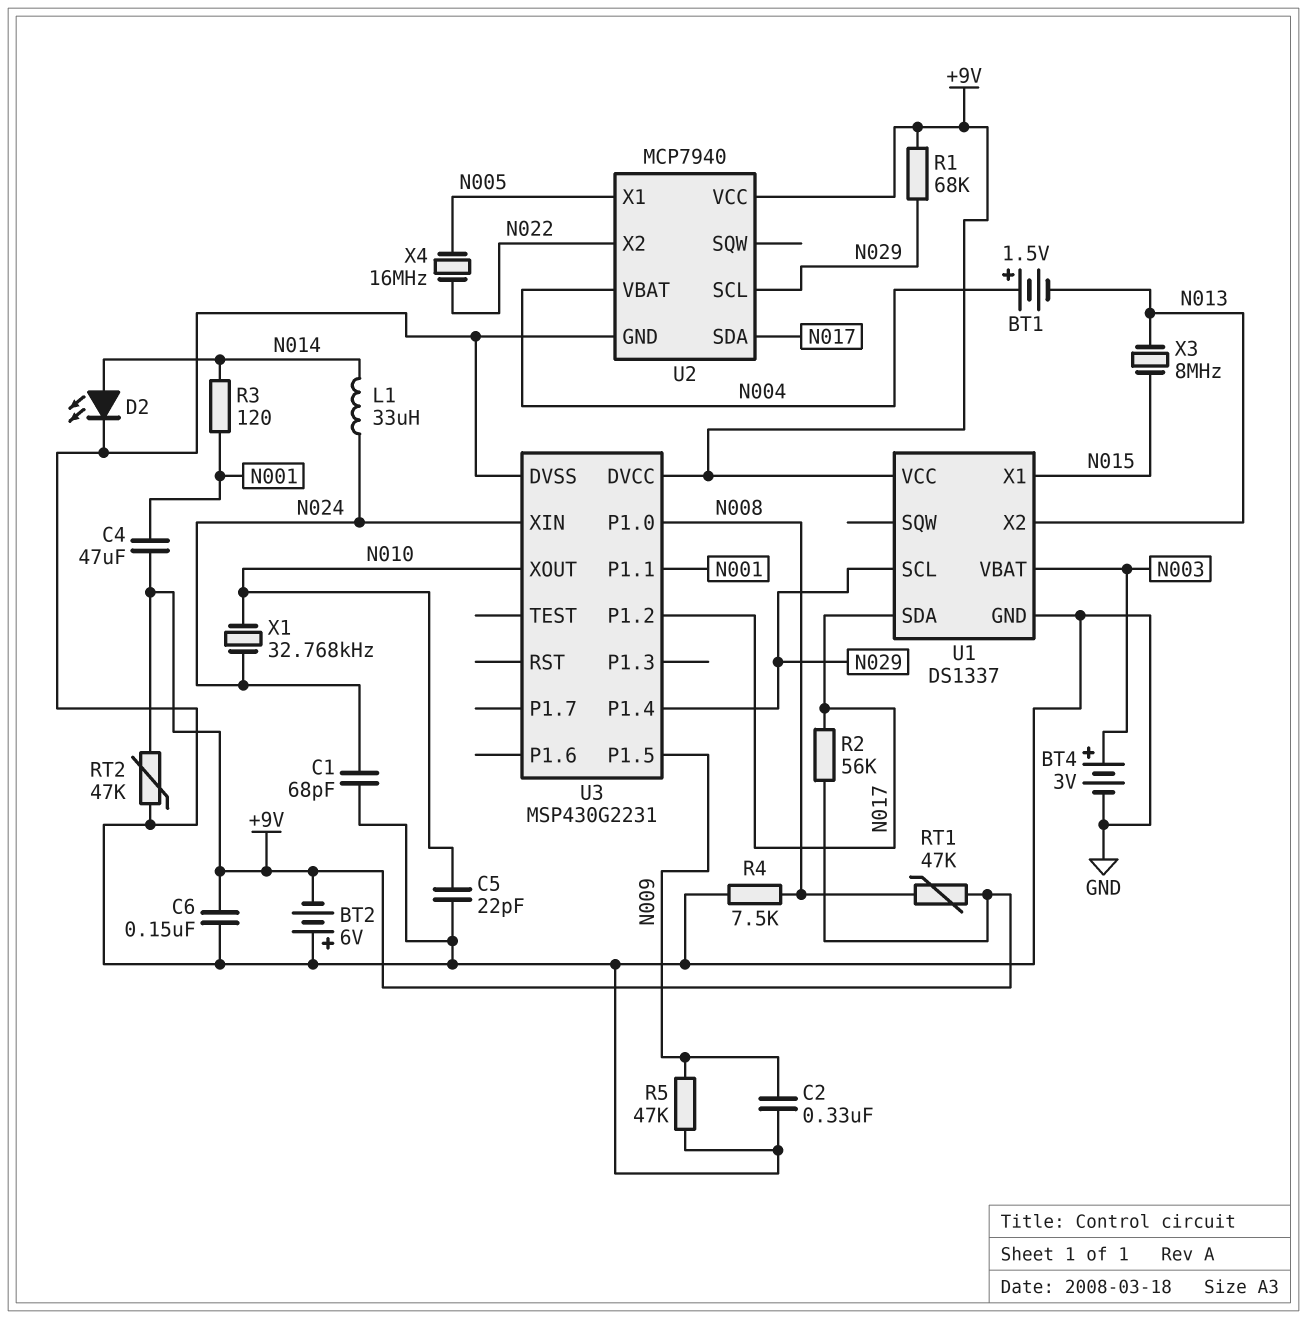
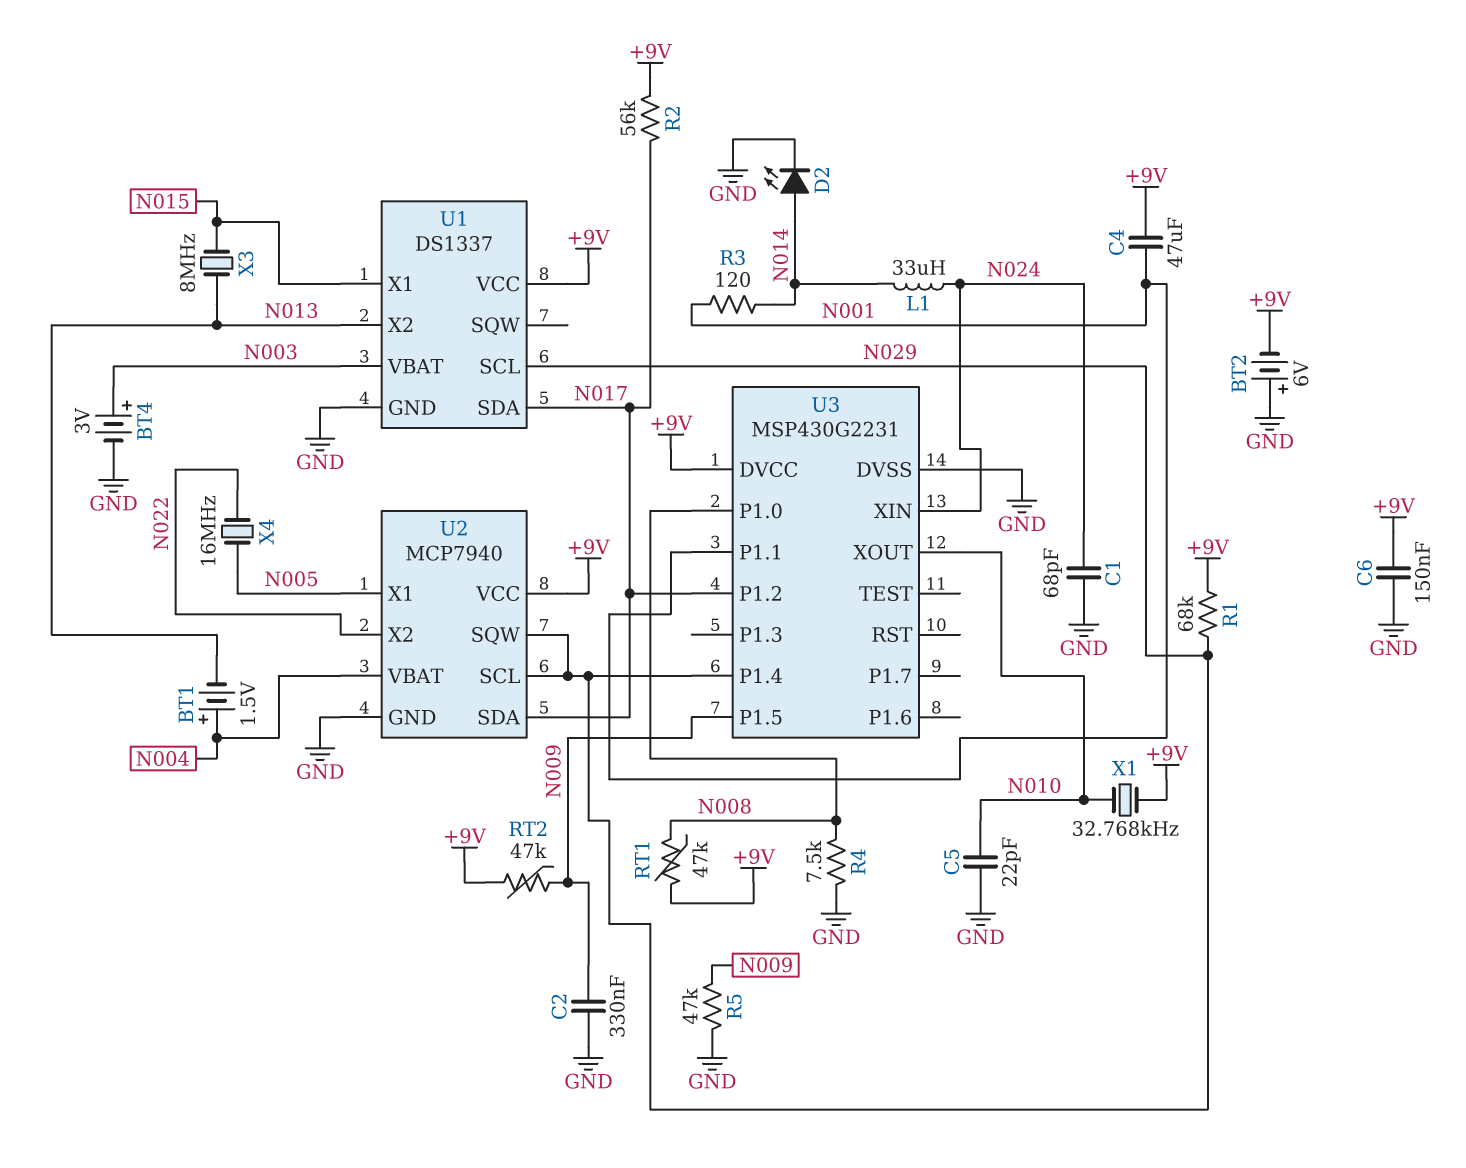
RT2: 47k (+9V, GND) -> 47k (+9V, N009)
U2 pin SQW: none -> N029
X1: 32.768kHz (N010, N024) -> 32.768kHz (+9V, N010)

